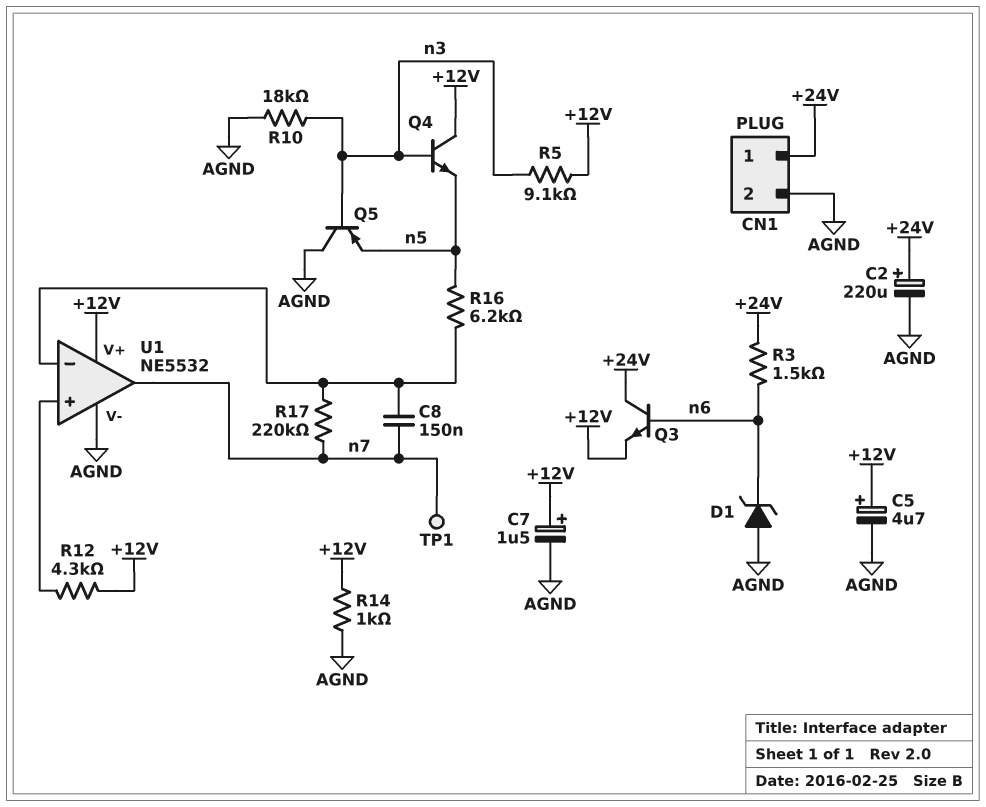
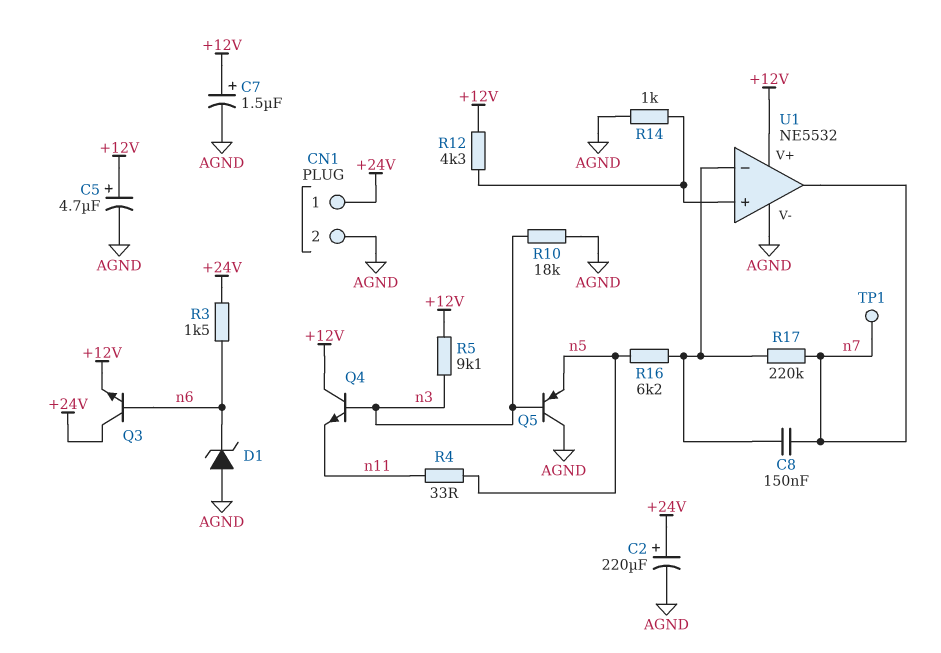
Q4: NPN (B n3, C +12V, E n5) -> NPN (B n3, C +12V, E n11)
R4: none -> 33 (n5, n11)
R14: 1k (+12V, AGND) -> 1k (AGND, U1/in+)

